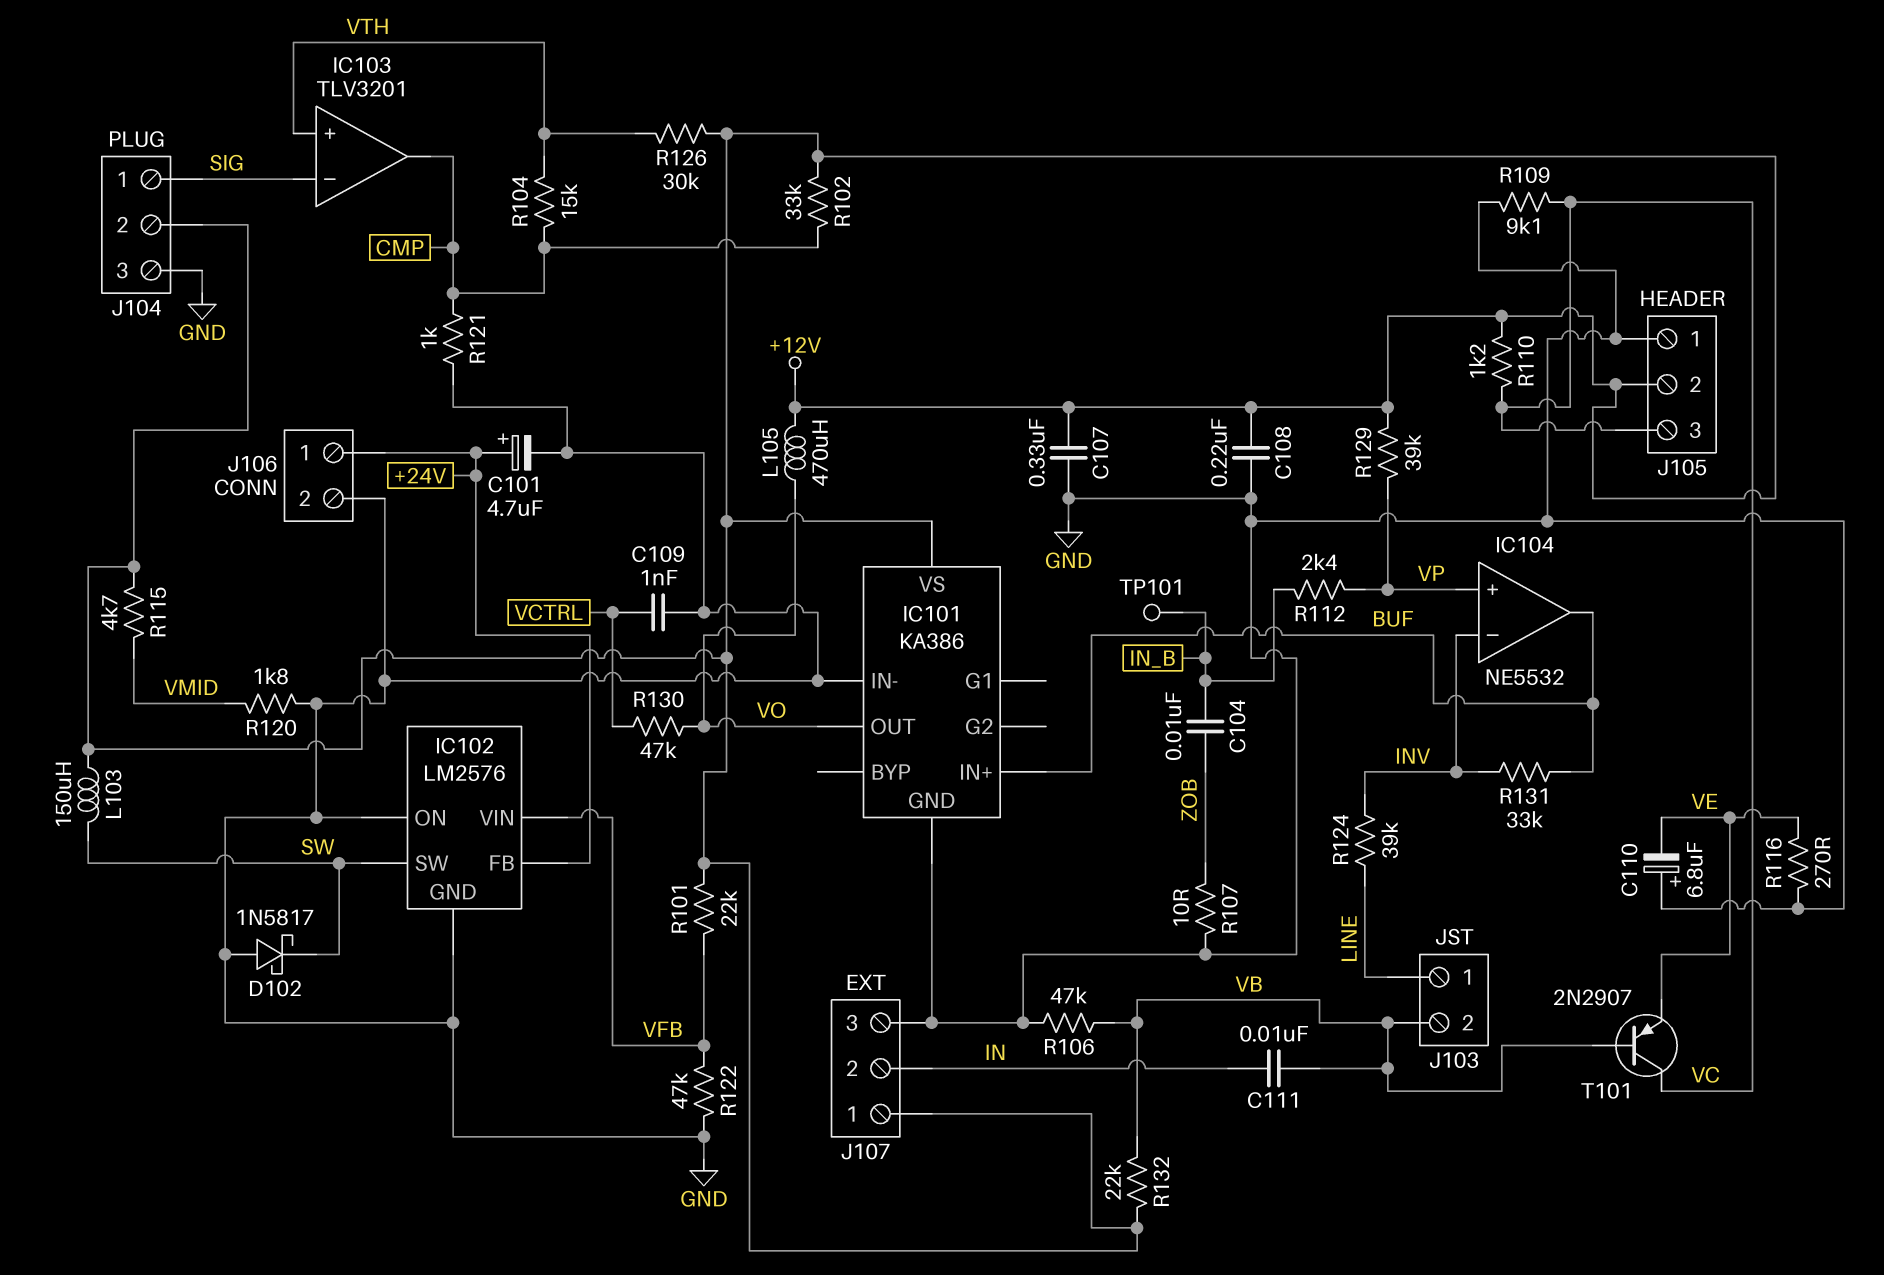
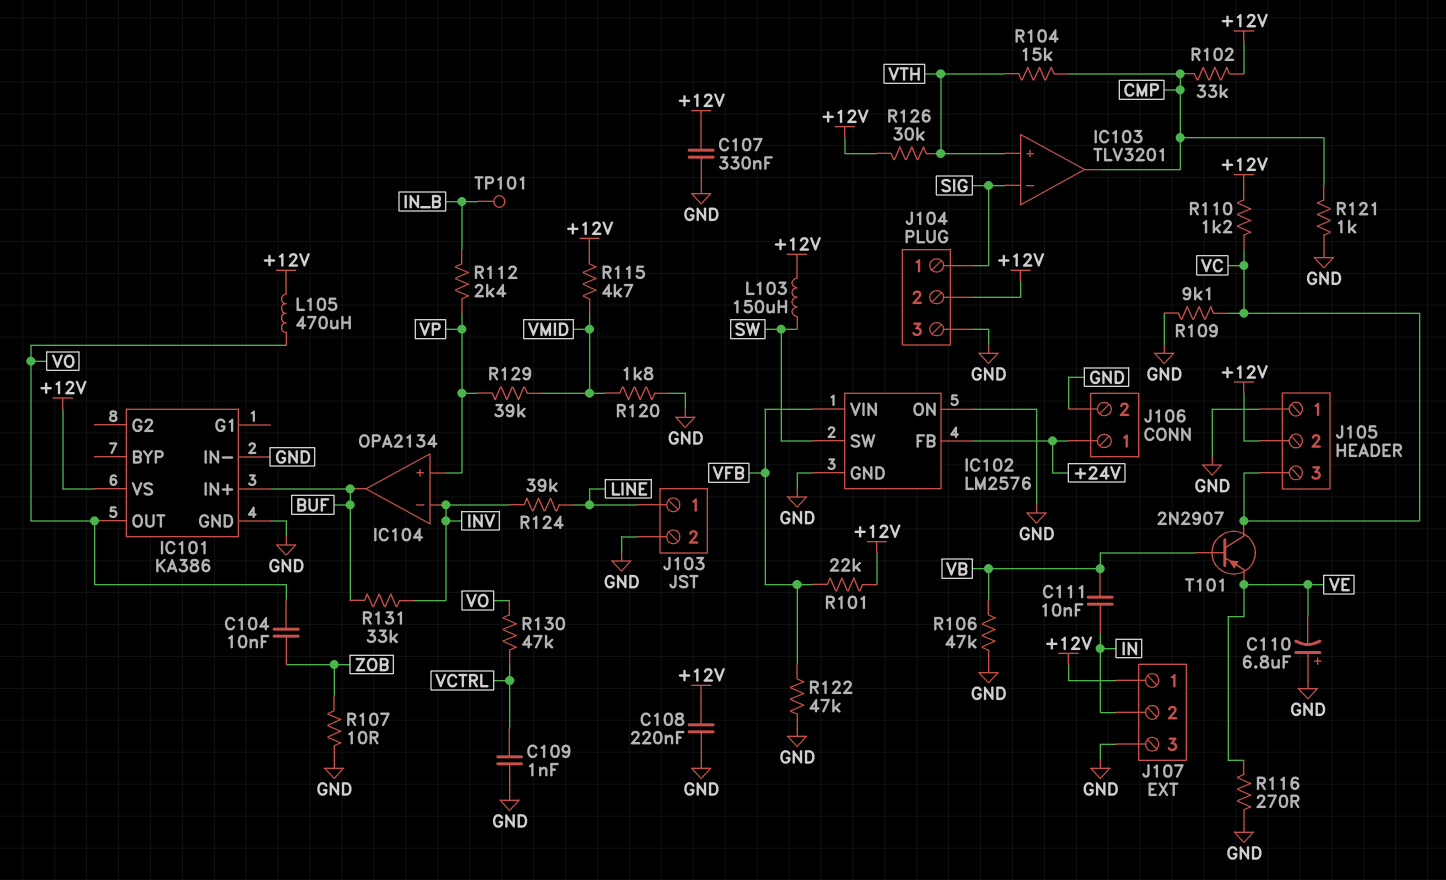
C101: 4.7uF (plus +24V, minus GND) -> none
C104: 10nF (IN_B, ZOB) -> 10nF (VO, ZOB)
D102: schottky 1N5817 (A GND, K SW) -> none
IC104: NE5532 -> OPA2134
J103 pin 2: VB -> GND
R129: 39k (+12V, VP) -> 39k (VMID, VP)
R132: 22k (+12V, VB) -> none

